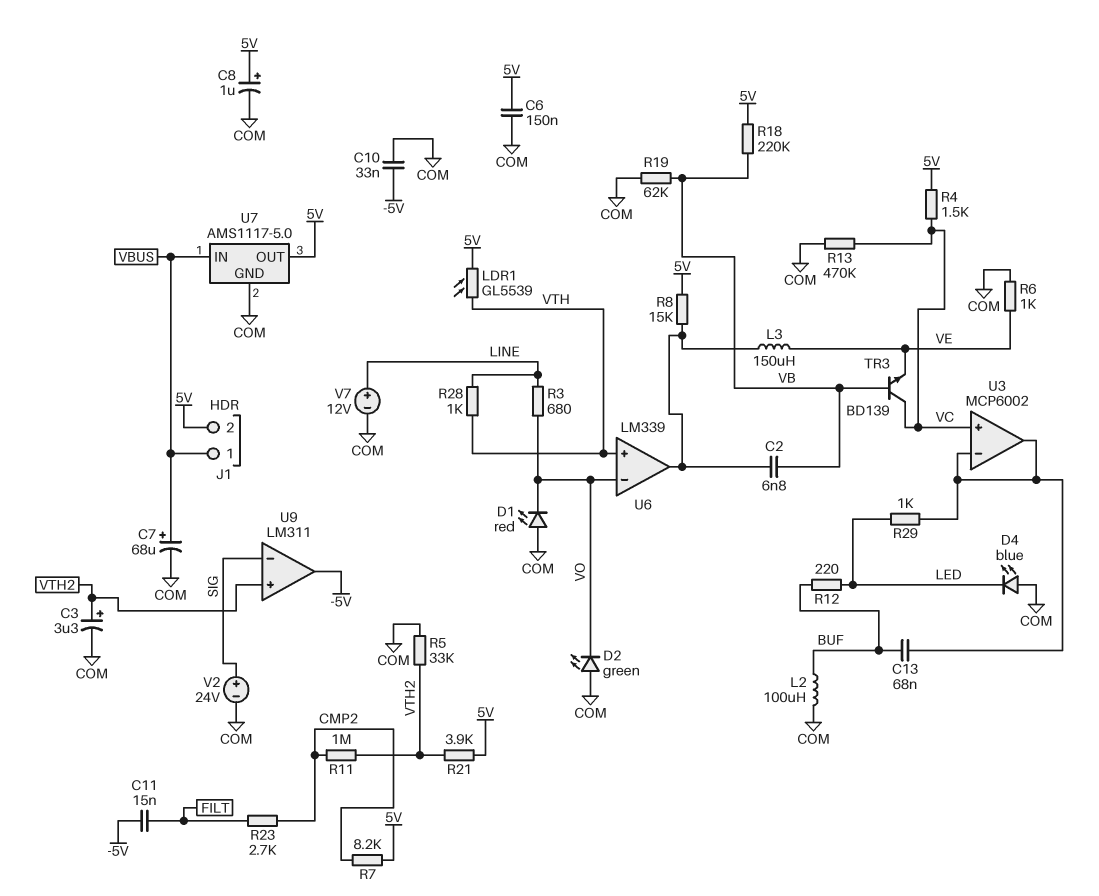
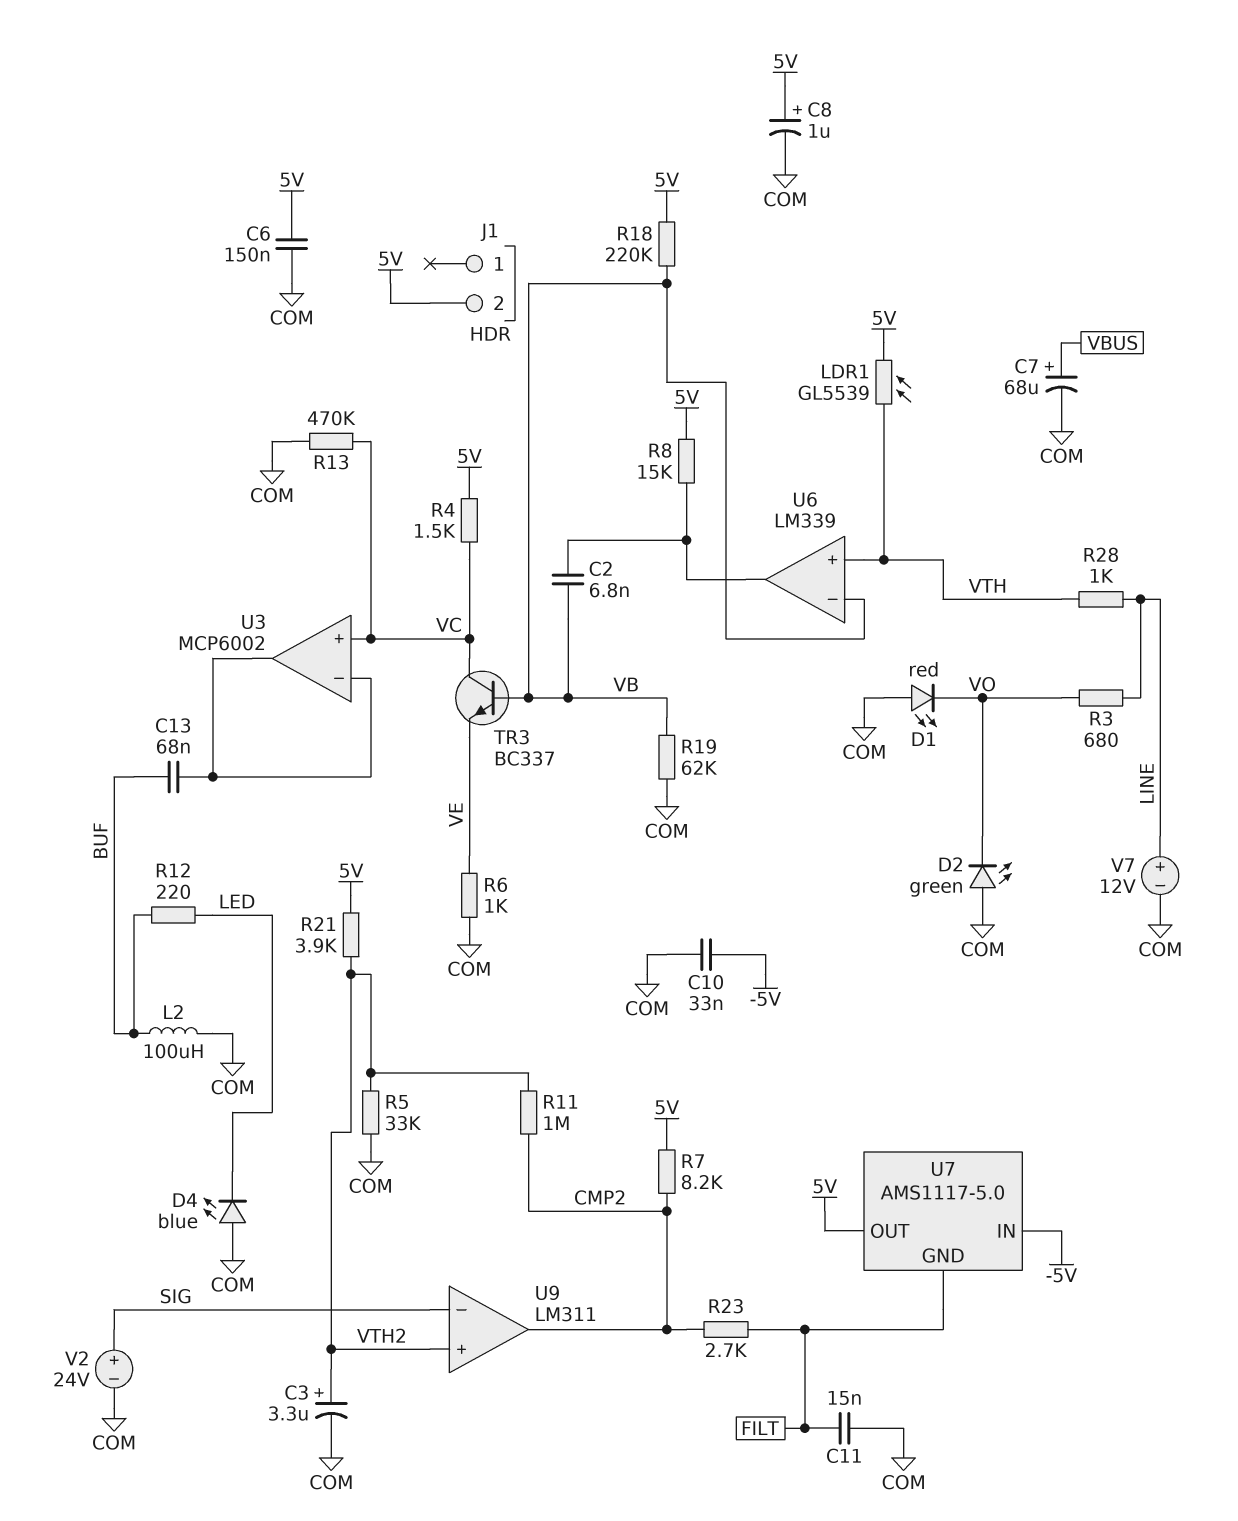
C11: 15nF (-5V, FILT) -> 15nF (COM, FILT)
J1 pin 1: VBUS -> none
L3: 150uH (U6/out, VE) -> none
R29: 1k (LED, U3/in-) -> none
TR3: NPN BD139 (B VB, C VC, E VE) -> NPN BC337 (B VB, C VC, E VE)
U6 pin in-: VO -> VB
U7 pin GND: COM -> FILT
U7 pin IN: VBUS -> -5V
U9 pin out: -5V -> CMP2

